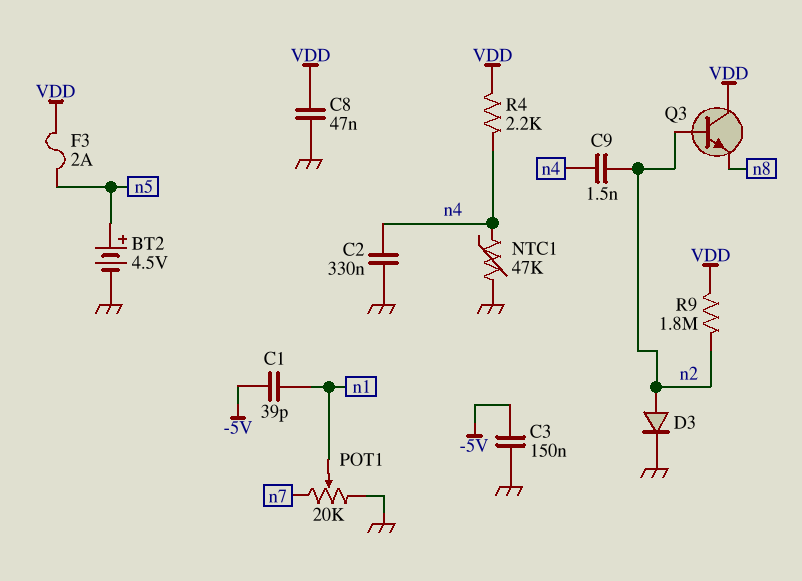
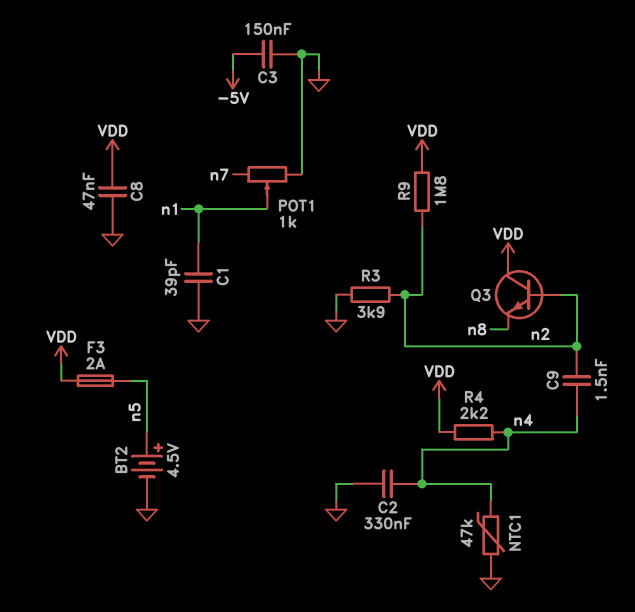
C1: 39pF (-5V, n1) -> 39pF (GND, n1)
D3: diode (A n2, K GND) -> none
POT1: 20k (GND, n7, wiper n1) -> 1k (GND, n7, wiper n1)
R3: none -> 3.9k (GND, n2)

